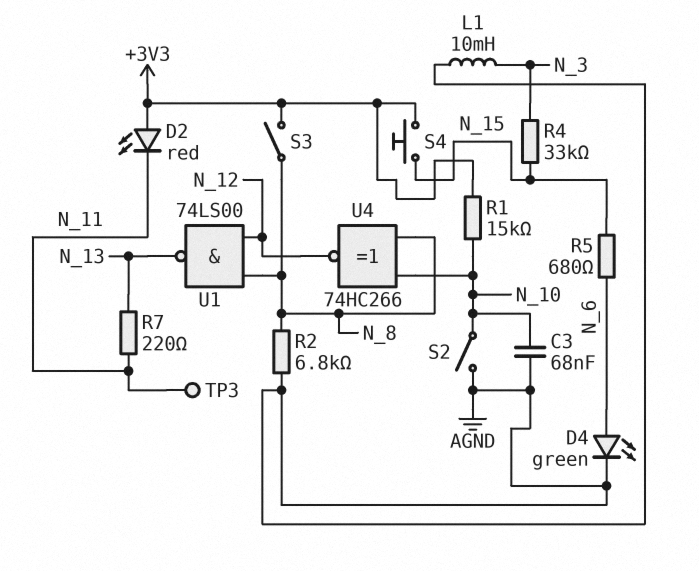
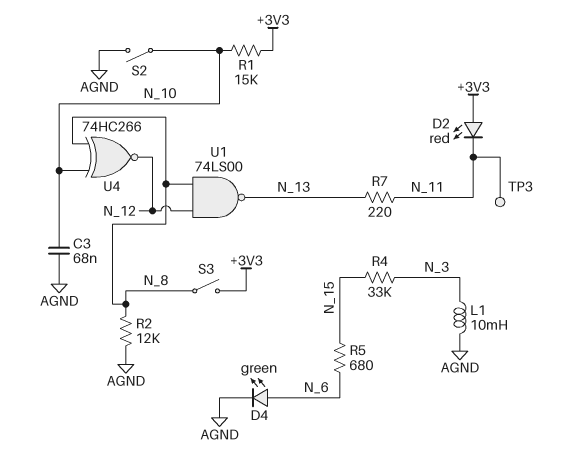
R2: 6.8k (AGND, N_8) -> 12k (AGND, N_8)
S4: button (+3V3, N_15) -> none

